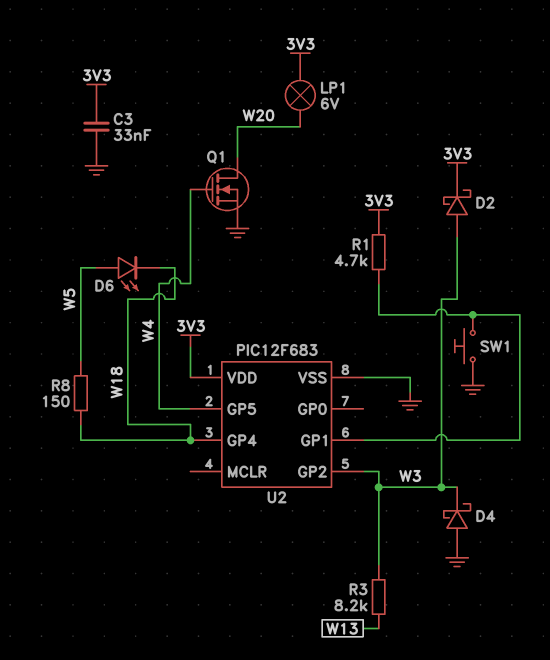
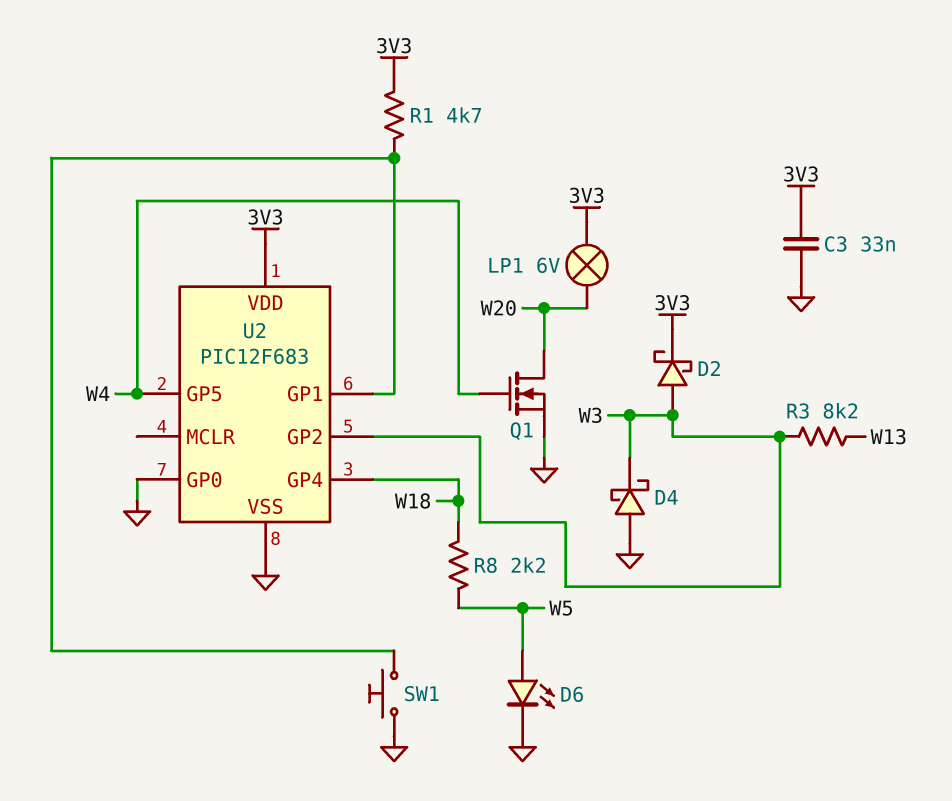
D6: LED (A W5, K W18) -> LED (A W5, K GND)
R8: 150 (W5, W18) -> 2.2k (W5, W18)
U2 pin GP0: none -> GND

